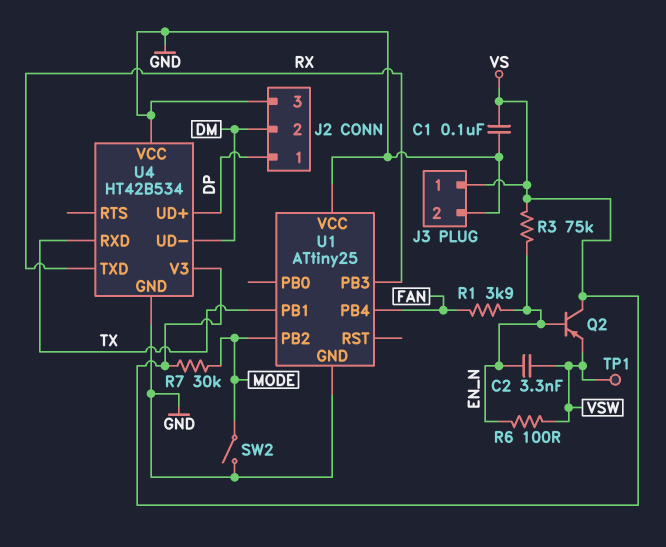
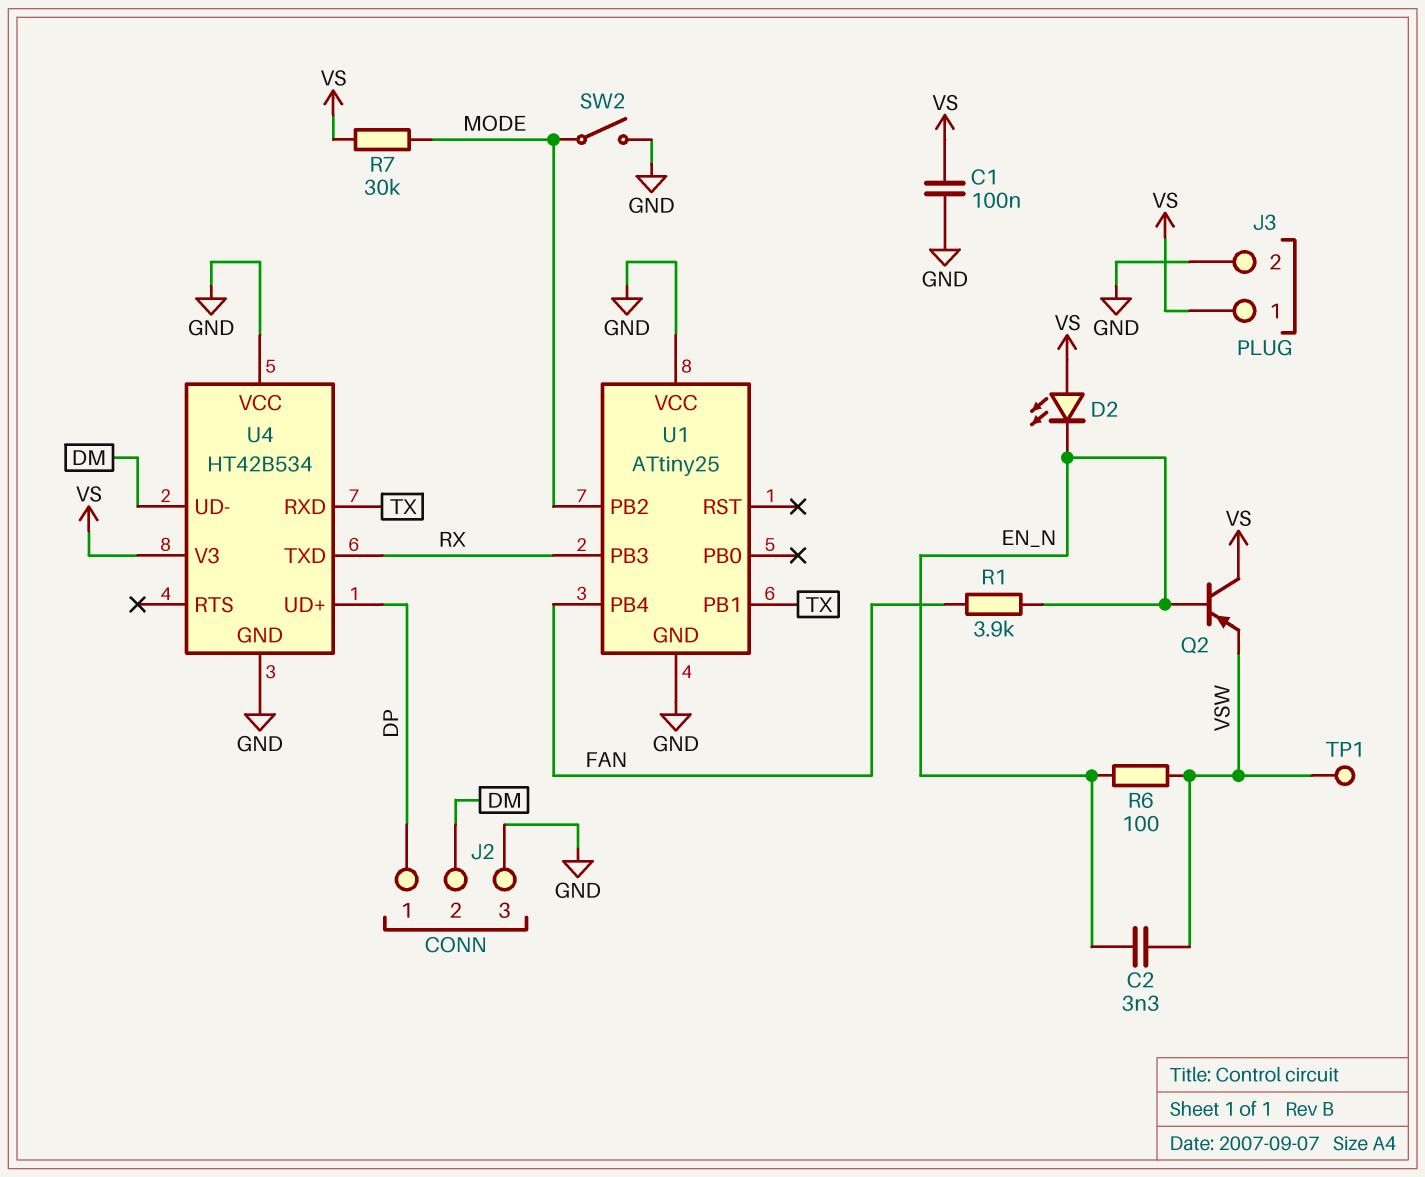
D2: none -> LED (A VS, K EN_N)
R3: 75k (EN_N, VS) -> none

